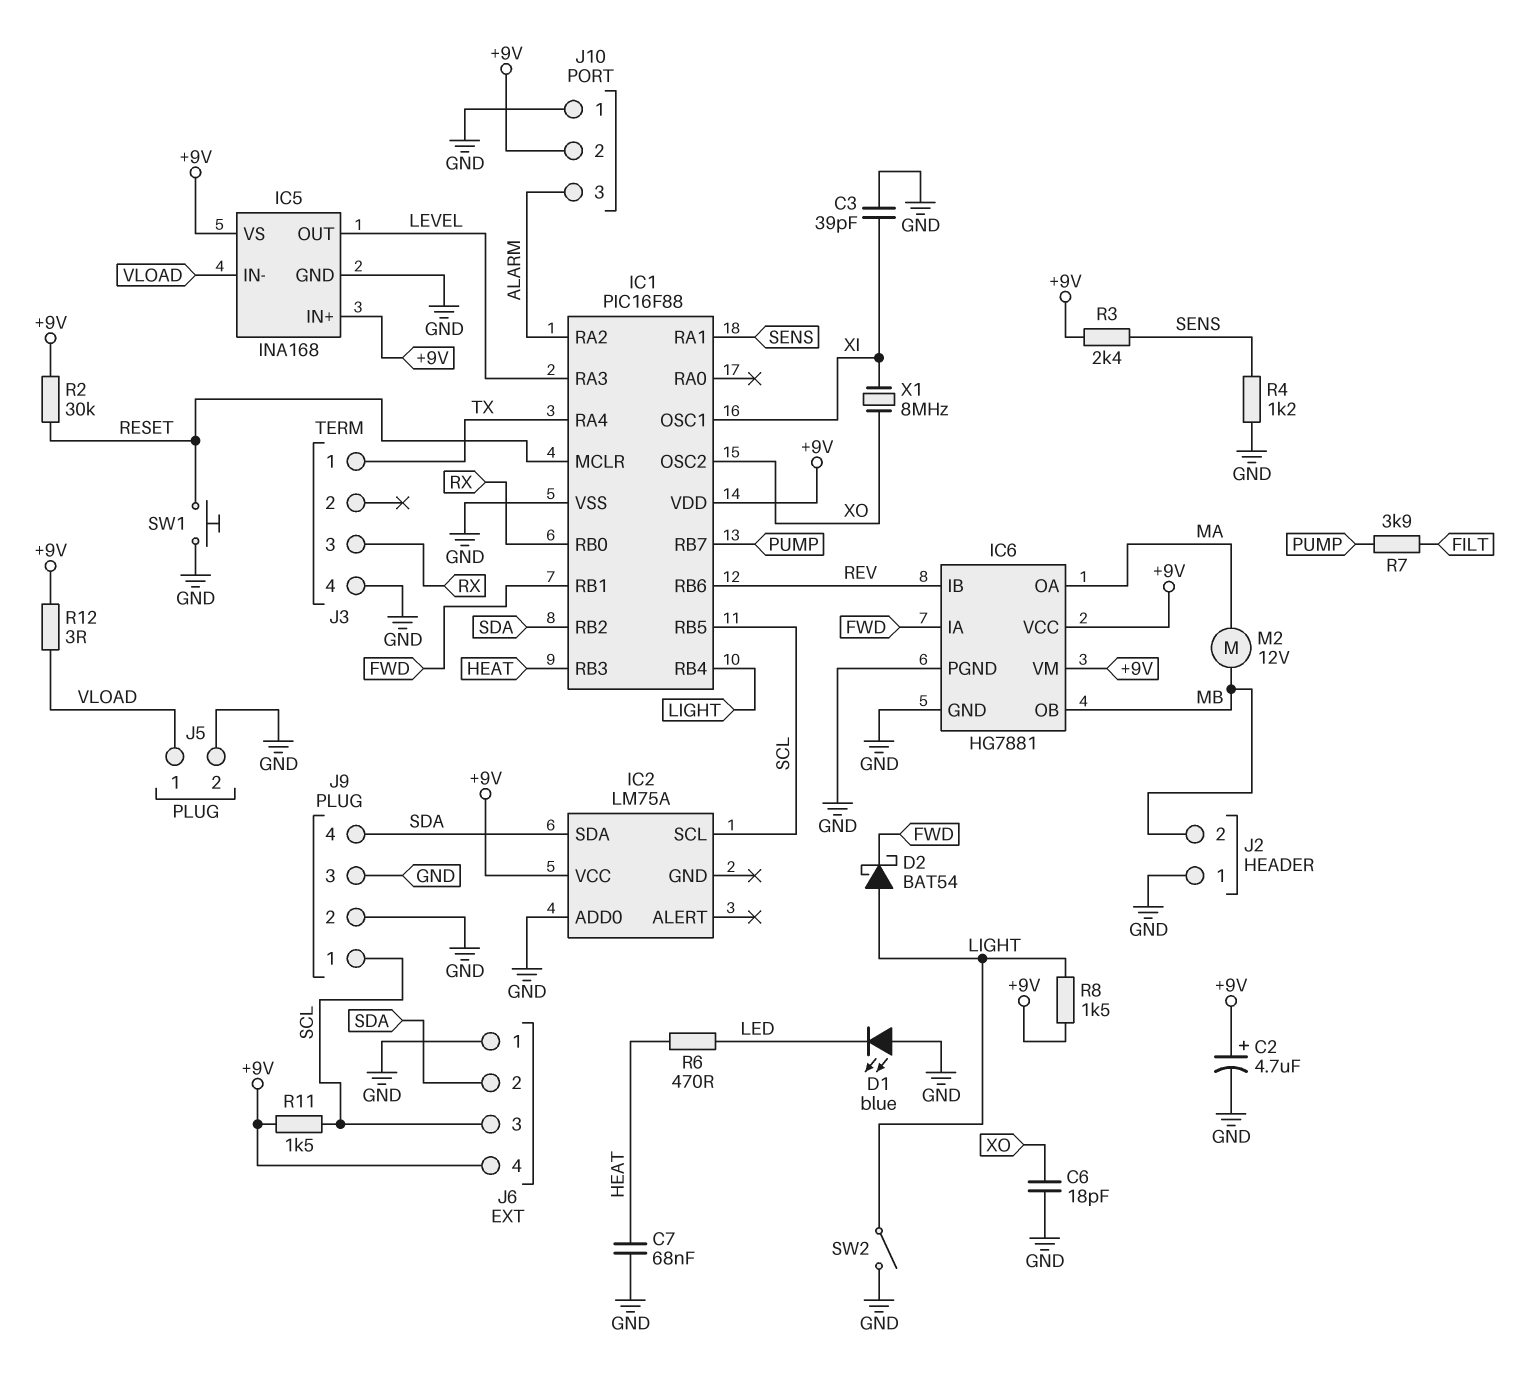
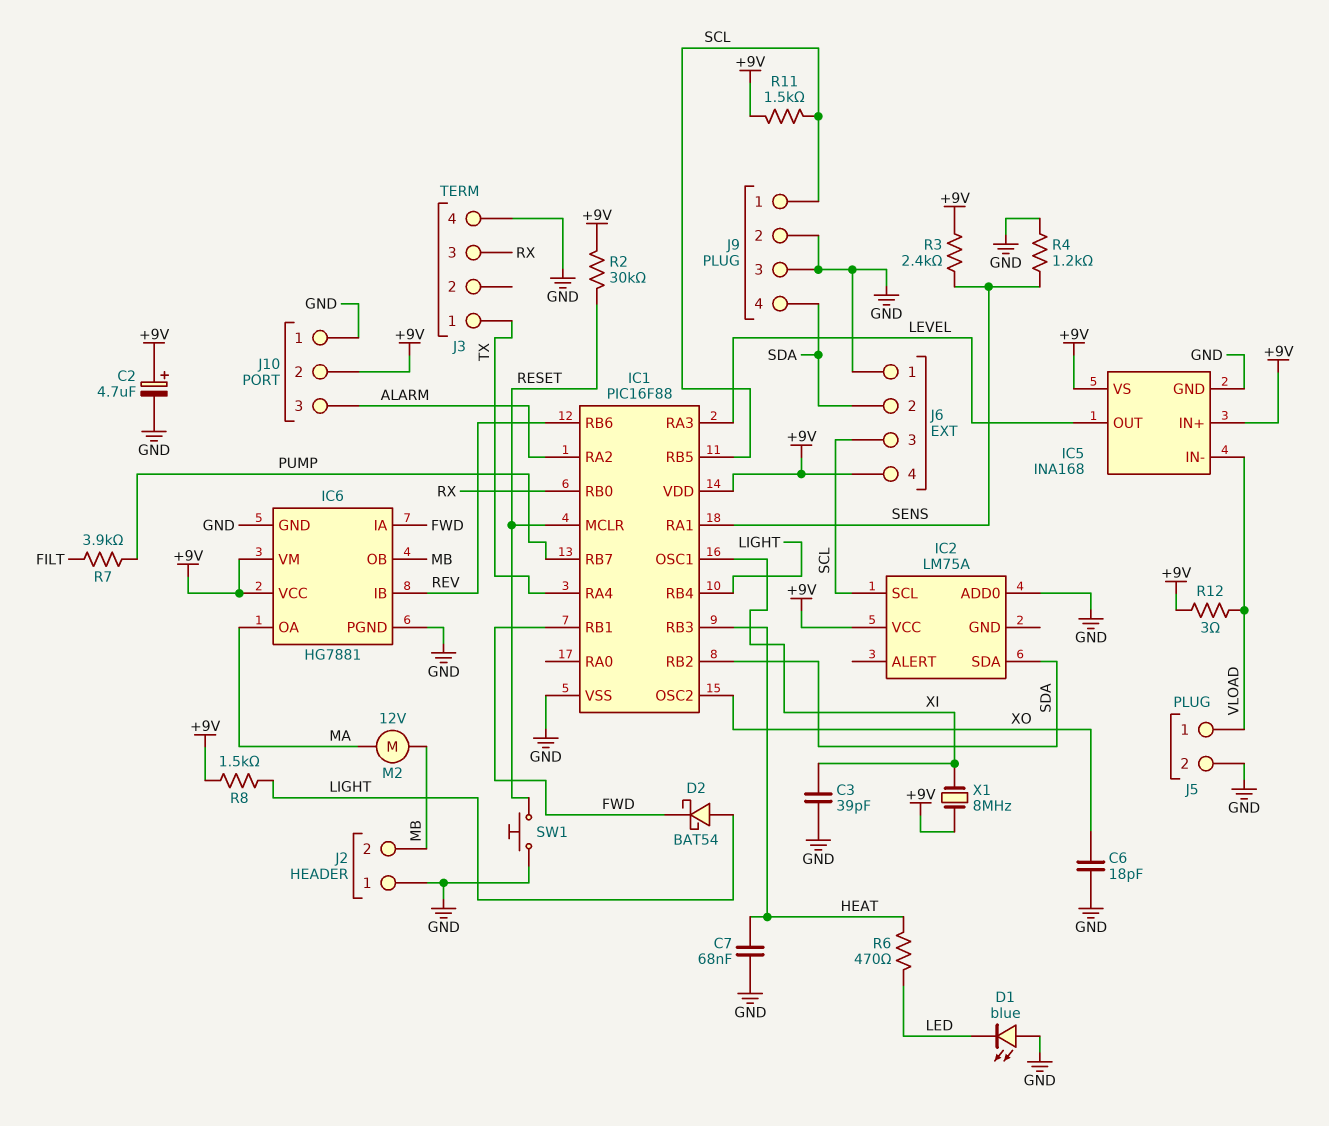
SW2: switch (GND, LIGHT) -> none
X1: 8MHz (XI, XO) -> 8MHz (+9V, XI)

